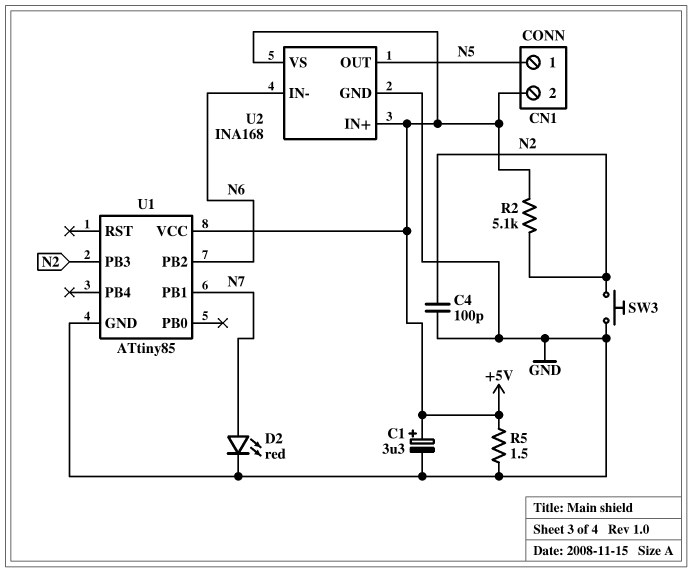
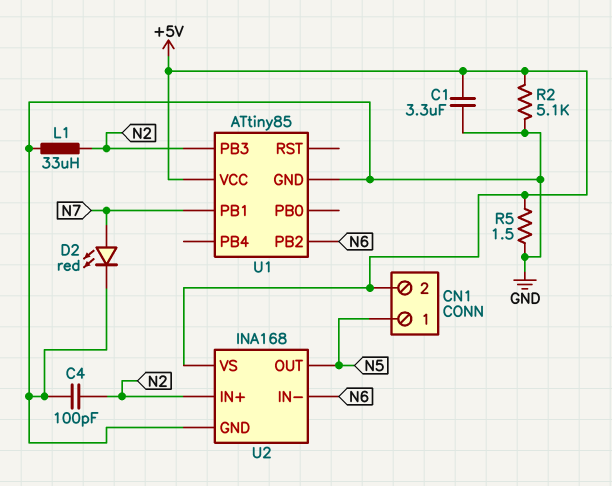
C1: 3.3uF (plus +5V, minus GND) -> 3.3uF (+5V, GND)
L1: none -> 33uH (GND, N2)
R2: 5.1k (+5V, N2) -> 5.1k (+5V, GND)
SW3: button (GND, N2) -> none
U2 pin IN+: +5V -> N2

